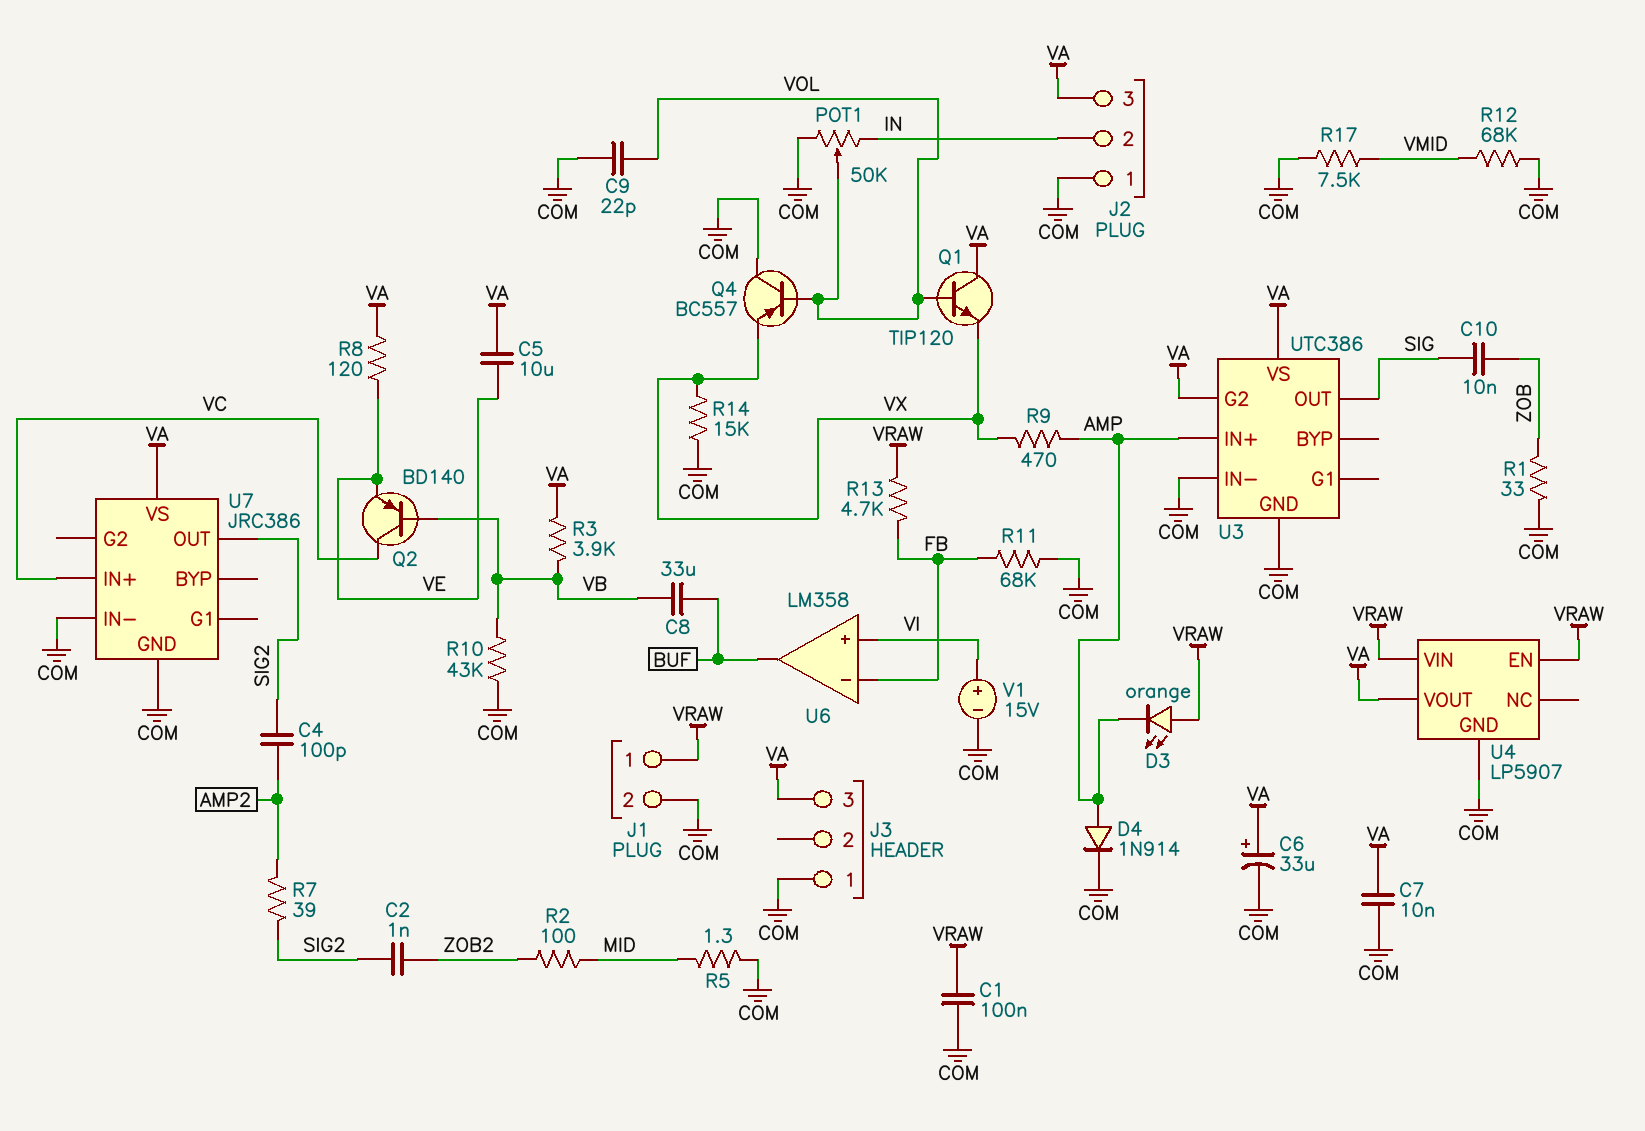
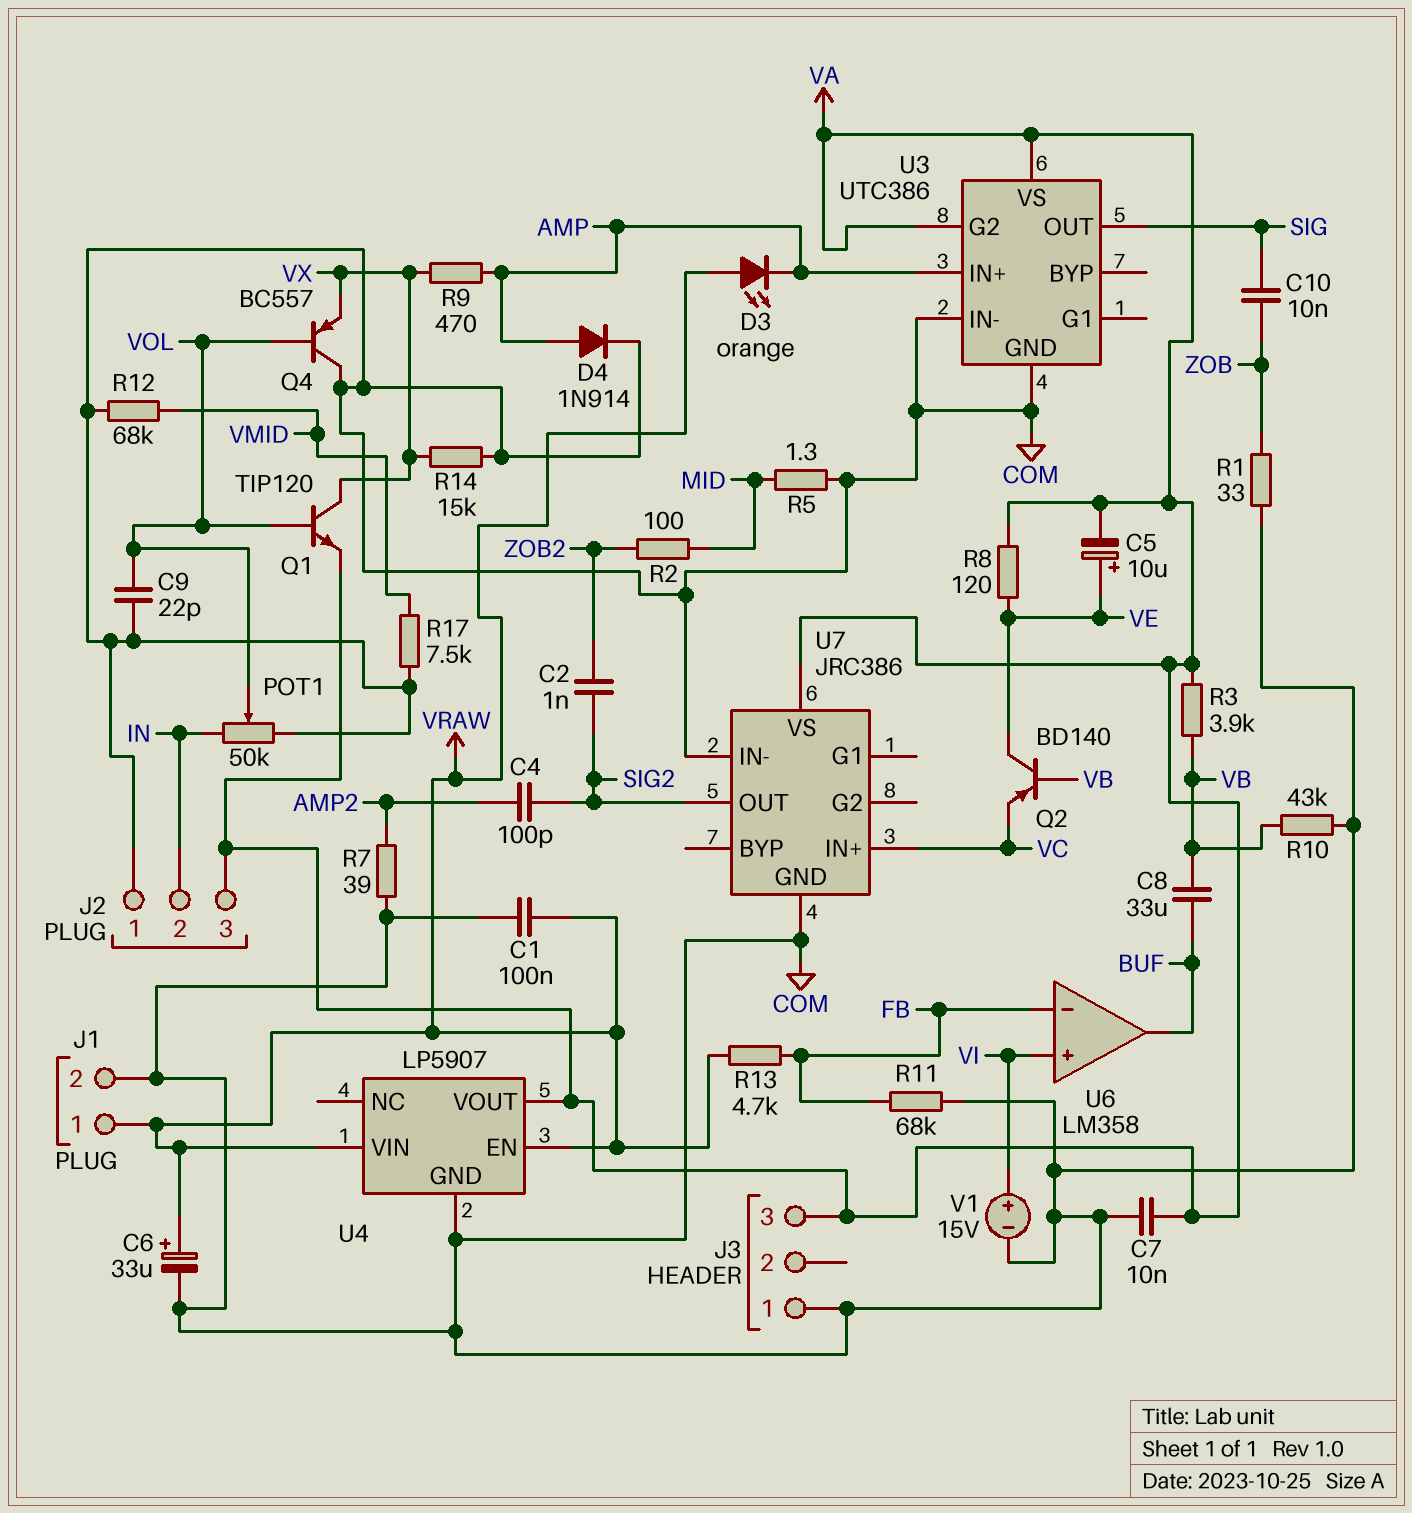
C5: 10uF (VA, VE) -> 10uF (plus VE, minus VA)
C6: 33uF (plus VA, minus COM) -> 33uF (plus VRAW, minus COM)
Q1: NPN TIP120 (B VOL, C VA, E VX) -> NPN TIP120 (B VOL, C VX, E VA)
Q2: PNP BD140 (B VB, C VC, E VE) -> PNP BD140 (B VB, C VE, E VC)
R7: 39 (AMP2, SIG2) -> 39 (AMP2, COM)

